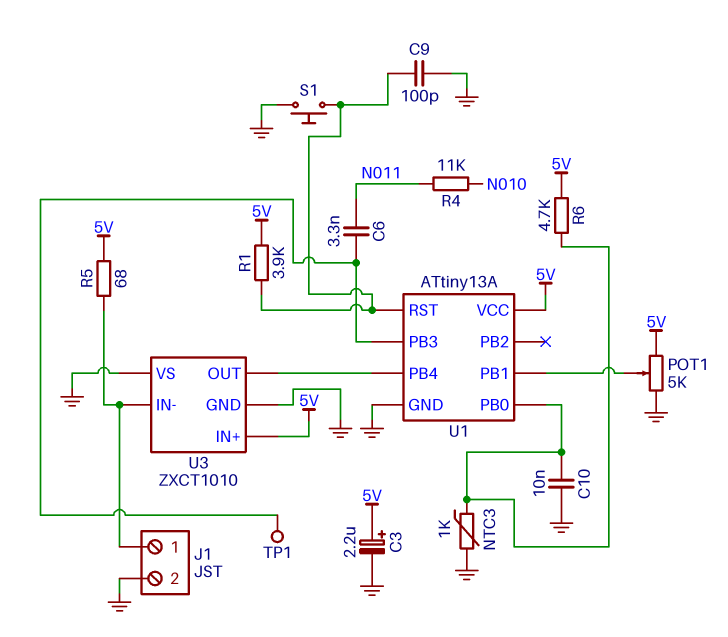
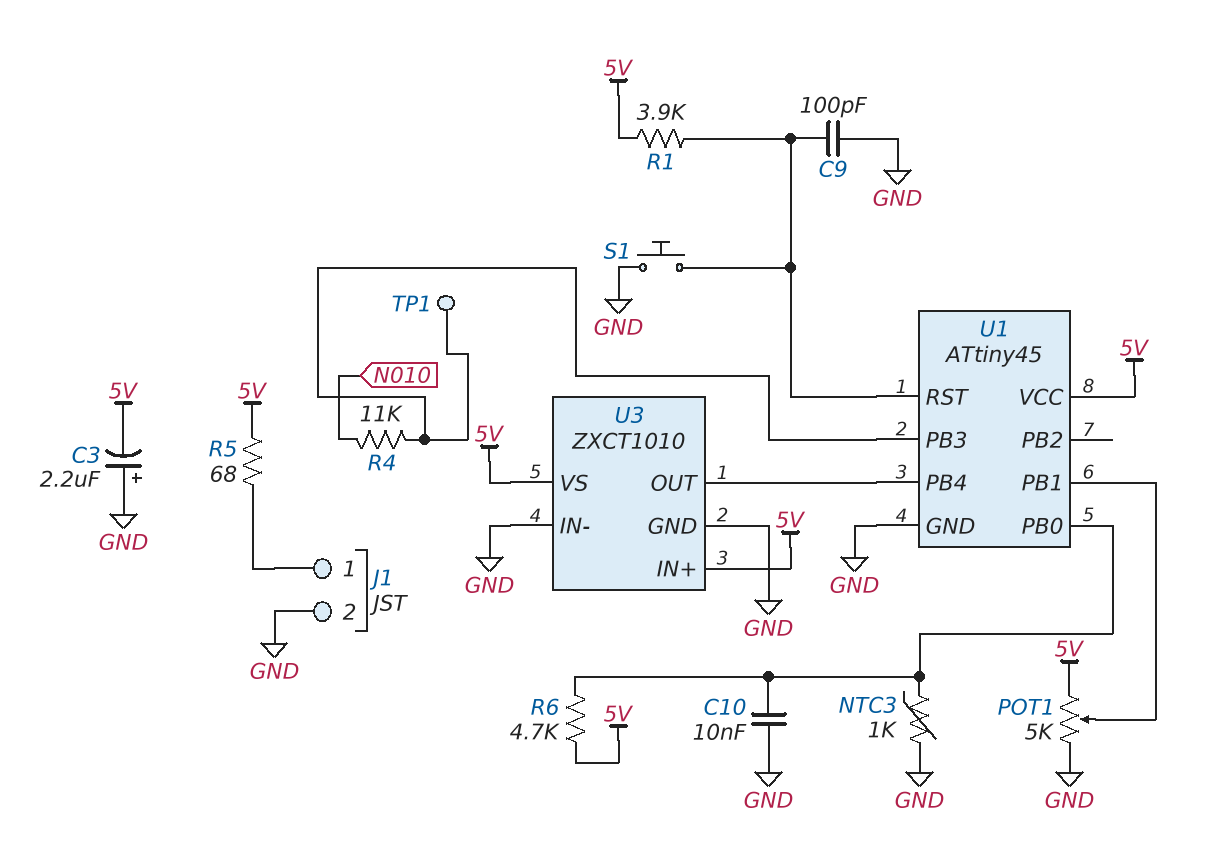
C3: 2.2uF (plus 5V, minus GND) -> 2.2uF (plus GND, minus 5V)
C6: 3.3nF (N011, U1/PB3) -> none
R4: 11k (N010, N011) -> 11k (N010, U1/PB3)
U1: ATtiny13A -> ATtiny45
U3 pin IN-: J1/1 -> GND
U3 pin VS: GND -> 5V

